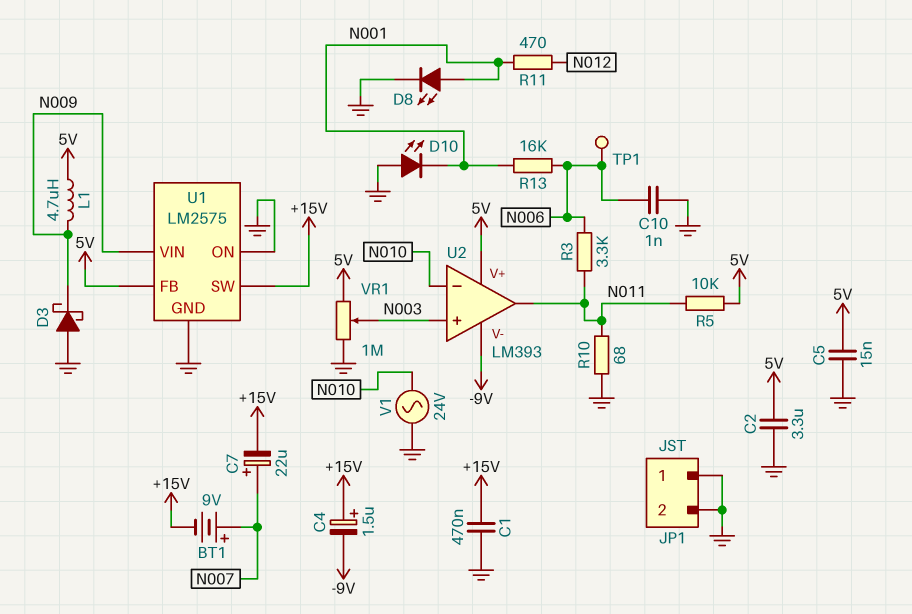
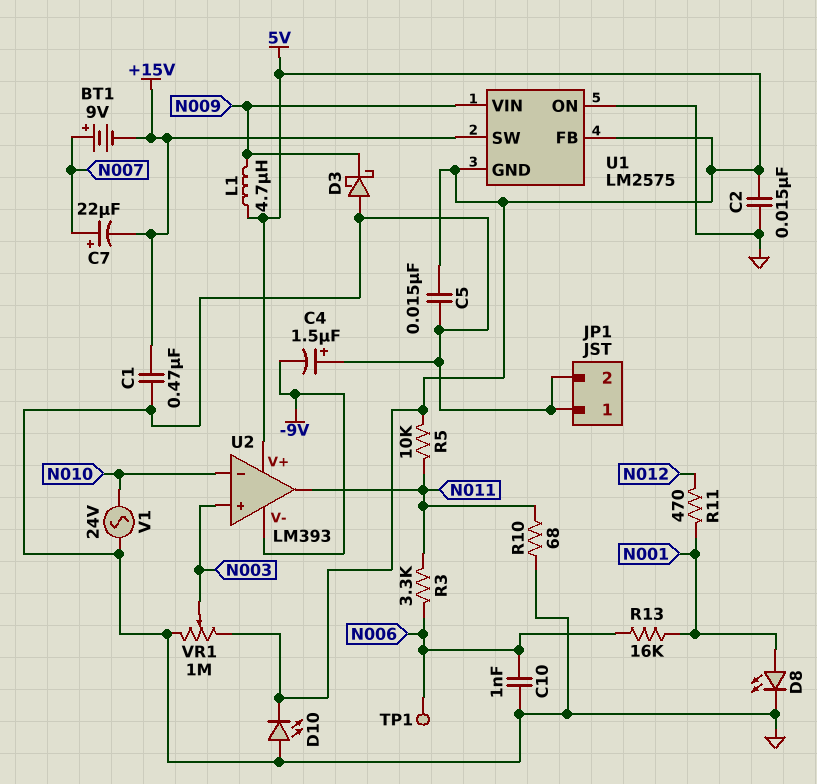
C2: 3.3uF (5V, GND) -> 15nF (5V, GND)
C4: 1.5uF (plus +15V, minus -9V) -> 1.5uF (plus GND, minus -9V)
D10: LED (A GND, K N001) -> LED (A GND, K 5V)
U1 pin GND: GND -> 5V

